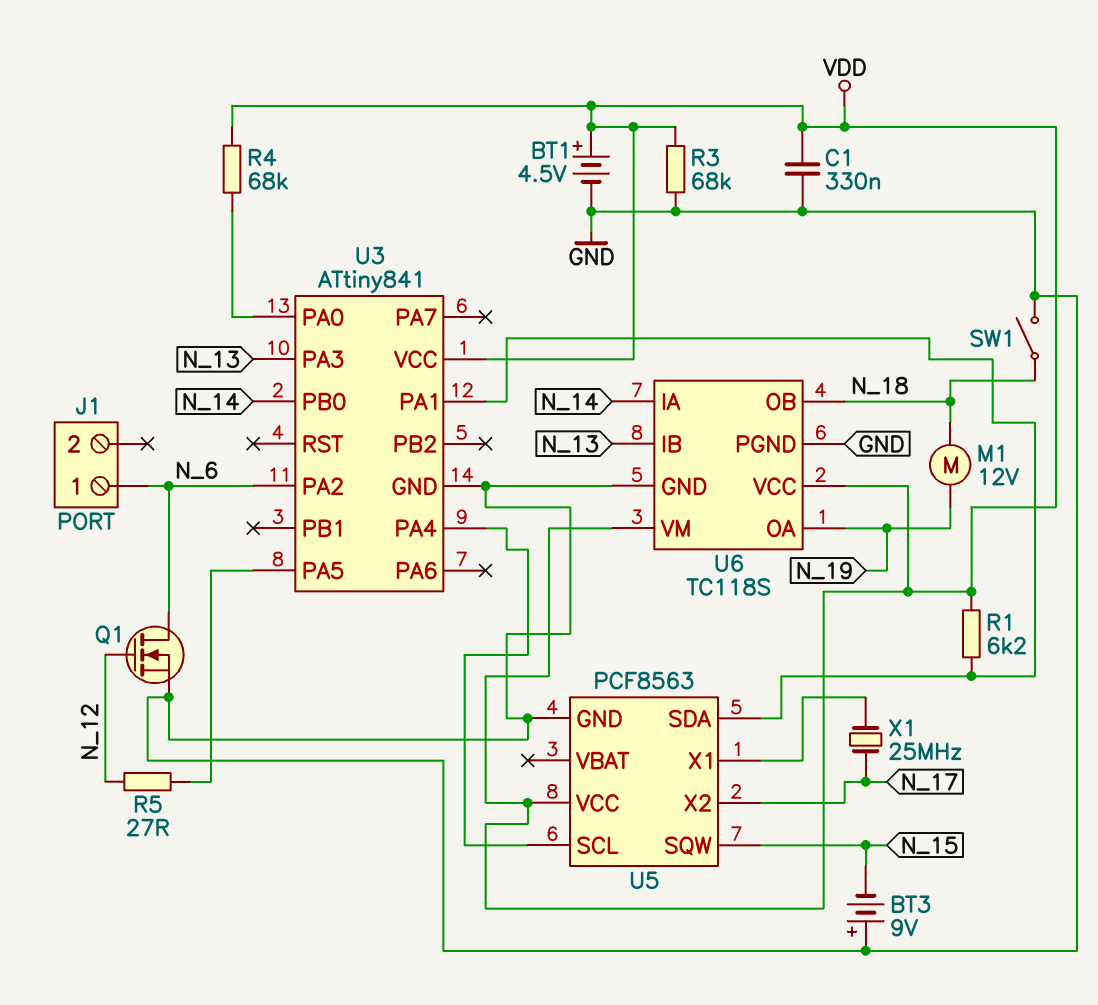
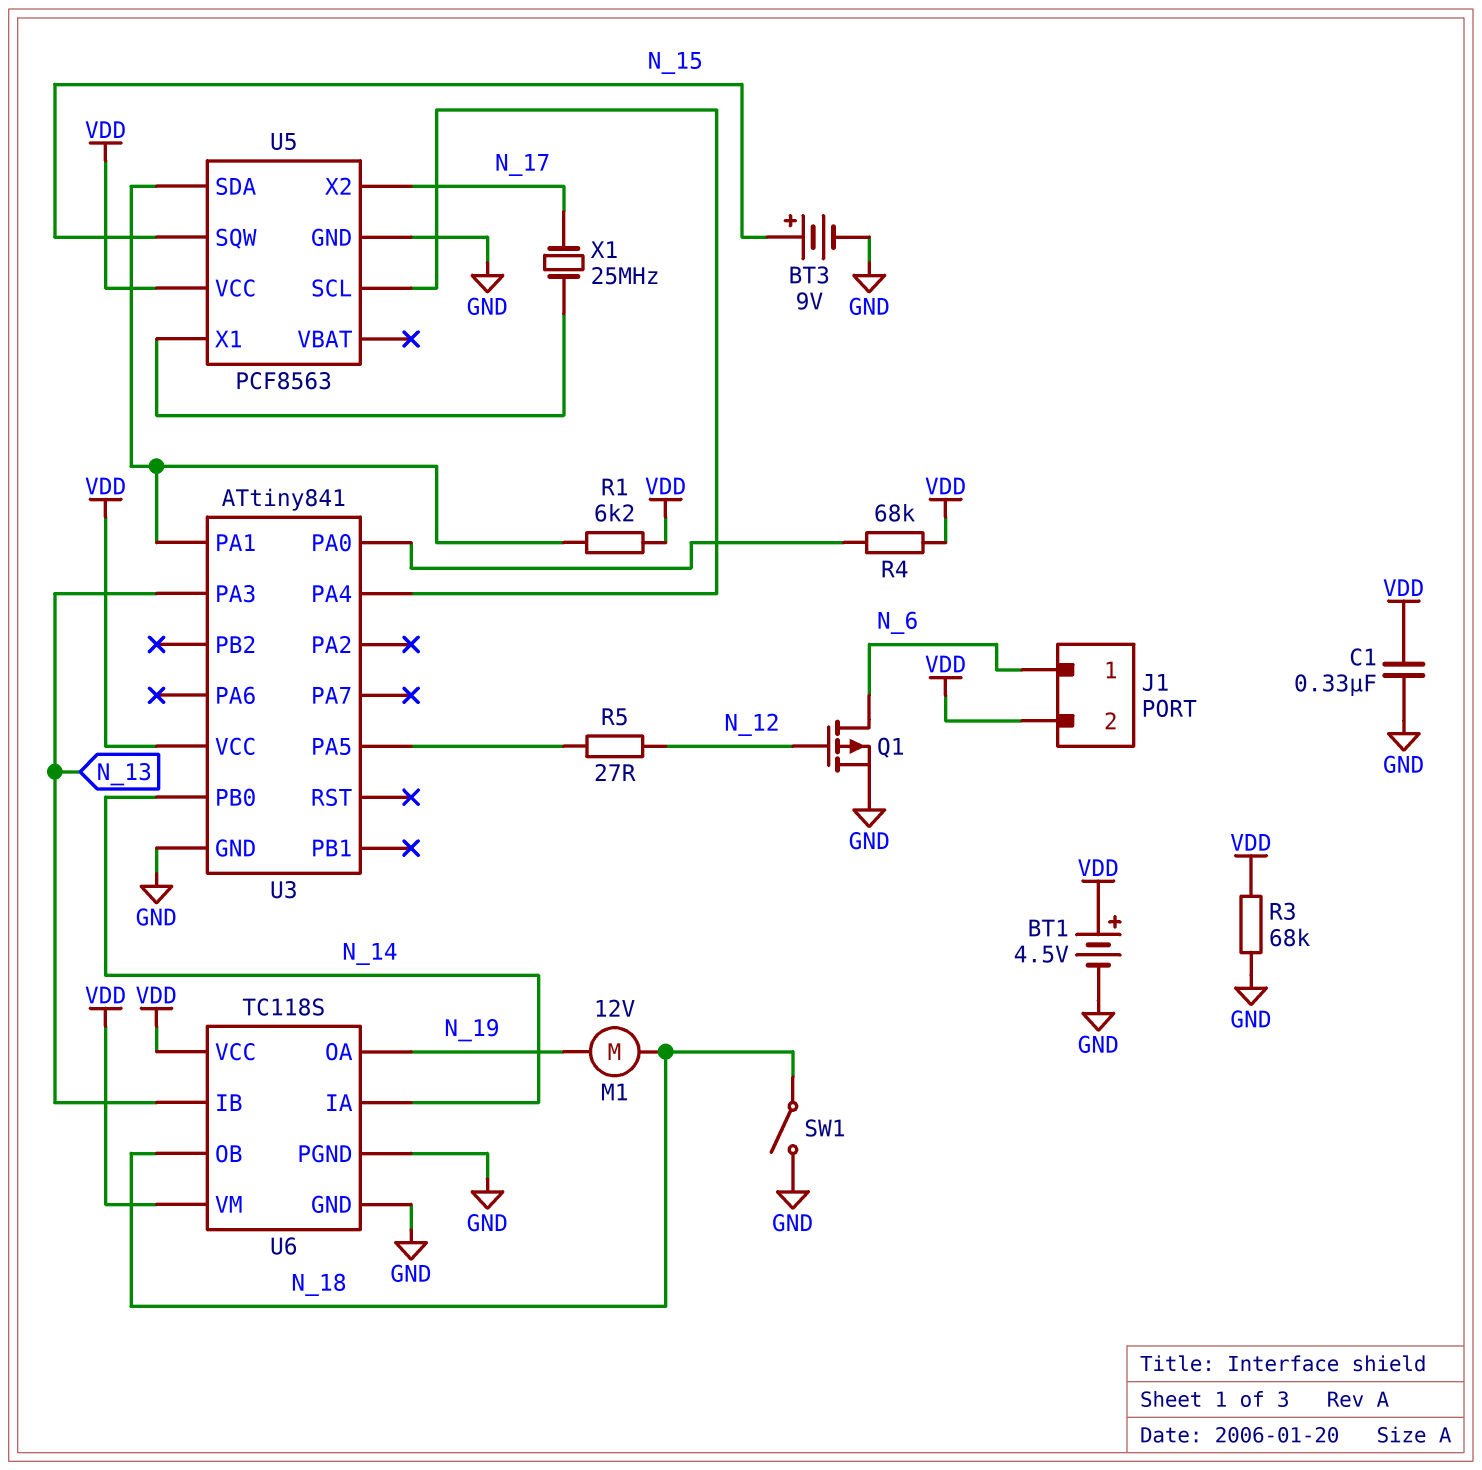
BT3: 9V (plus GND, minus N_15) -> 9V (plus N_15, minus GND)
J1 pin 2: none -> VDD
Q1: NMOS (G N_12, D N_6, S GND) -> PMOS (G N_12, D N_6, S GND)
U3 pin PA2: N_6 -> none

